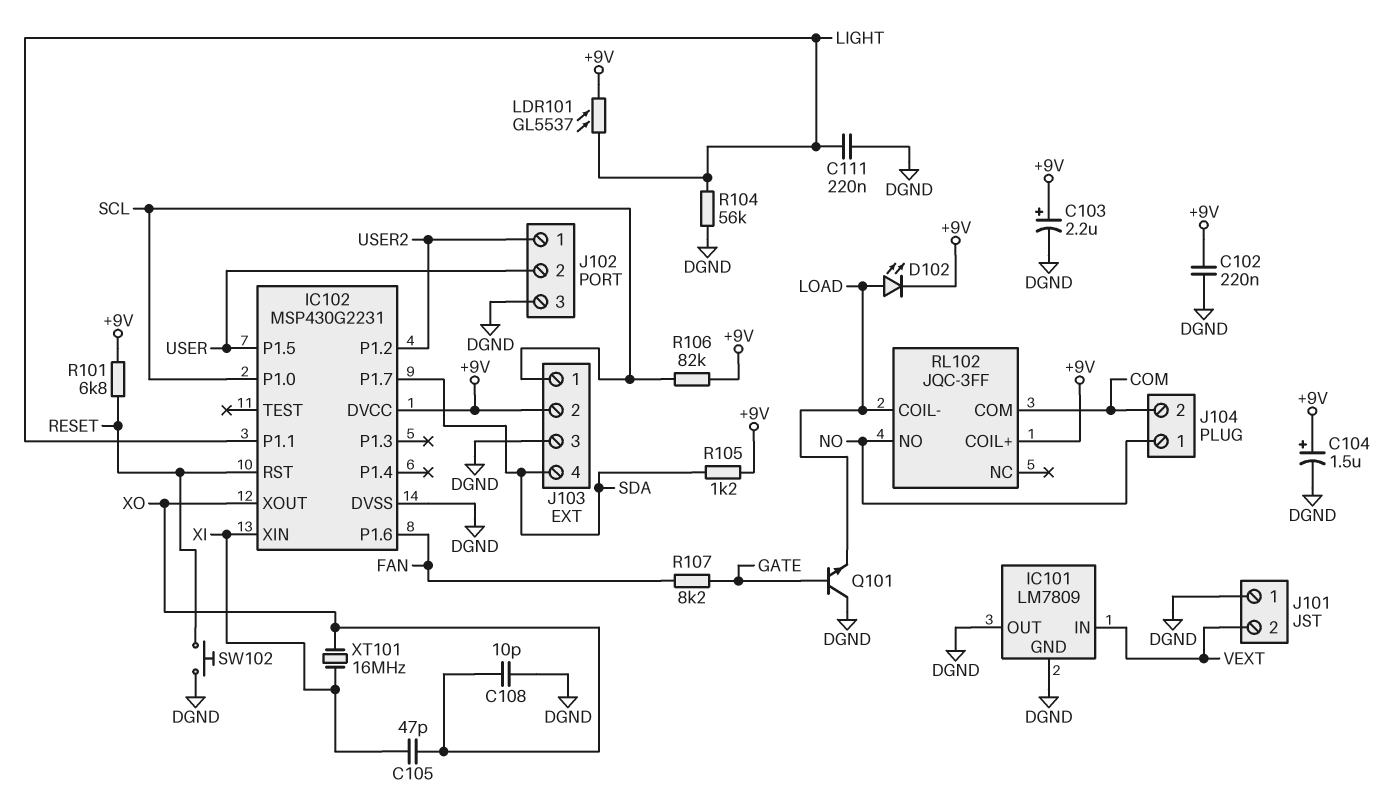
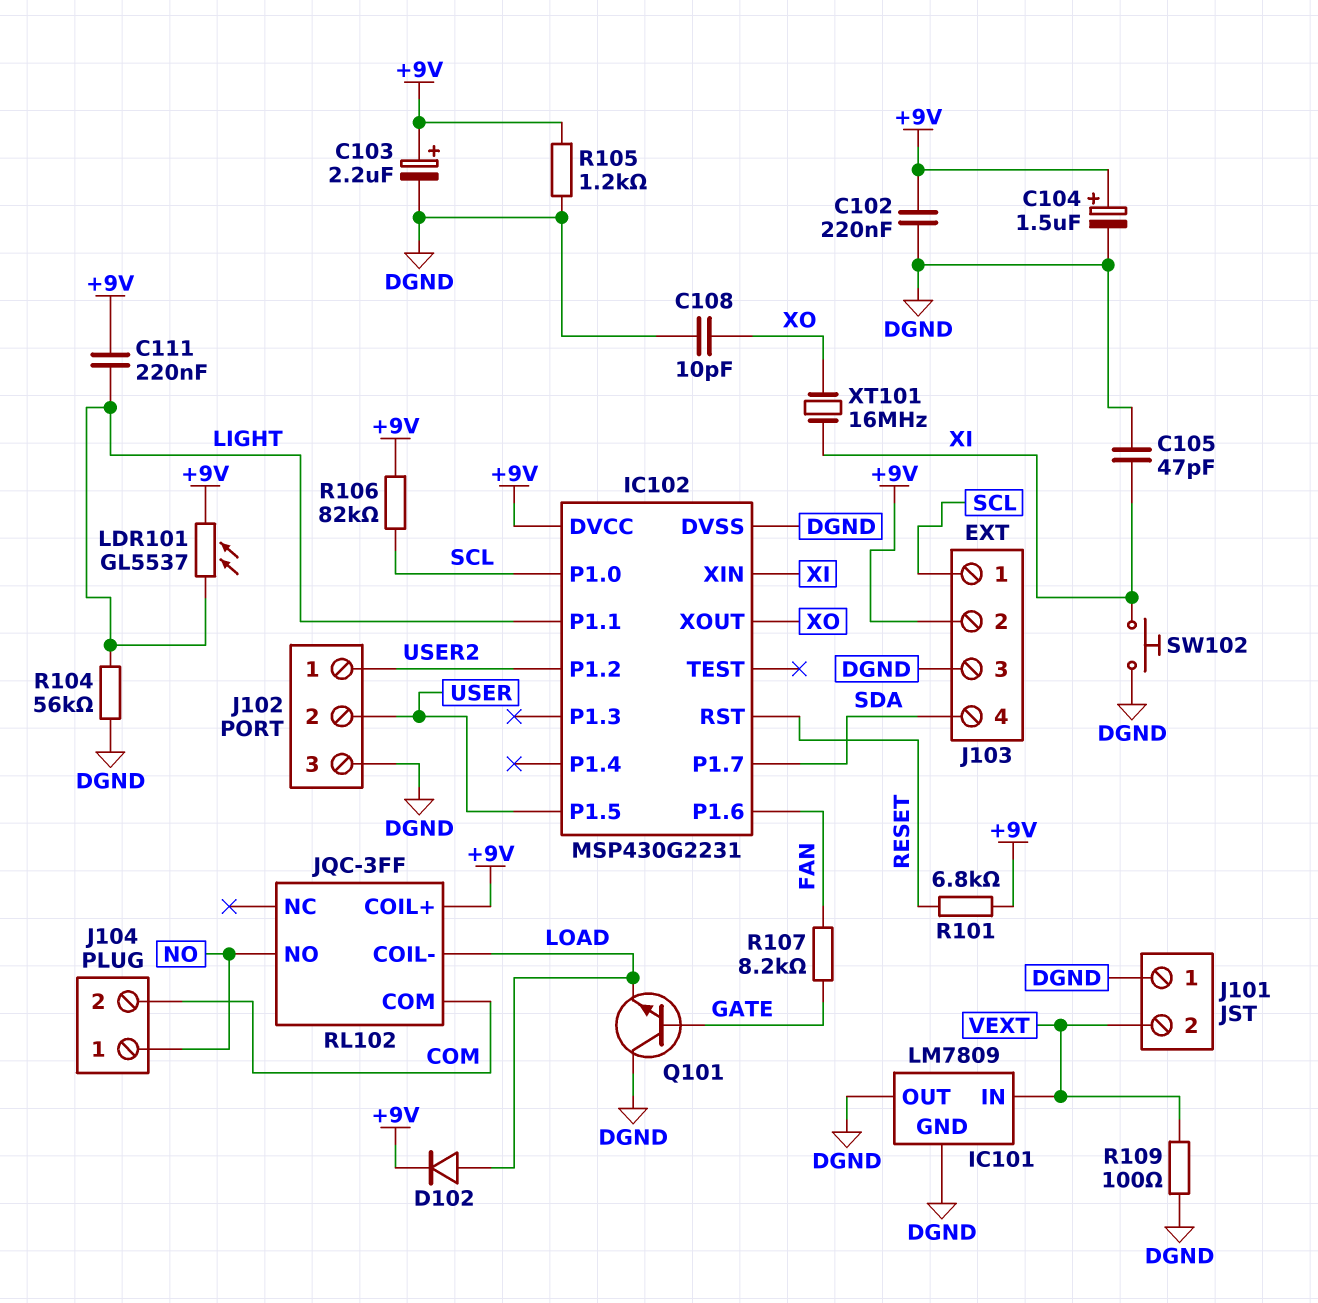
C105: 47pF (XI, XO) -> 47pF (DGND, XI)
C111: 220nF (DGND, LIGHT) -> 220nF (+9V, LIGHT)
D102: LED (A LOAD, K +9V) -> diode (A LOAD, K +9V)
R105: 1.2k (+9V, SDA) -> 1.2k (+9V, DGND)
R109: none -> 100 (DGND, VEXT)
SW102: button (DGND, RESET) -> button (DGND, XI)

